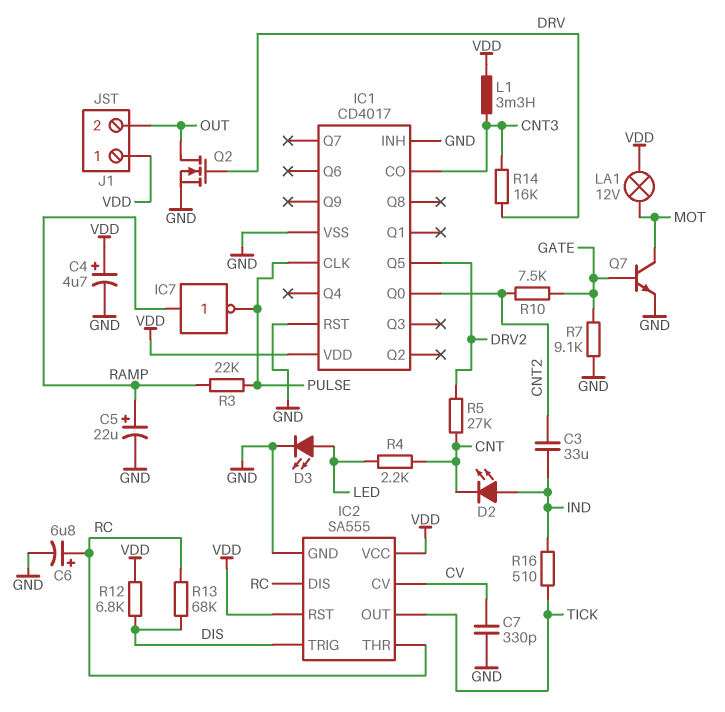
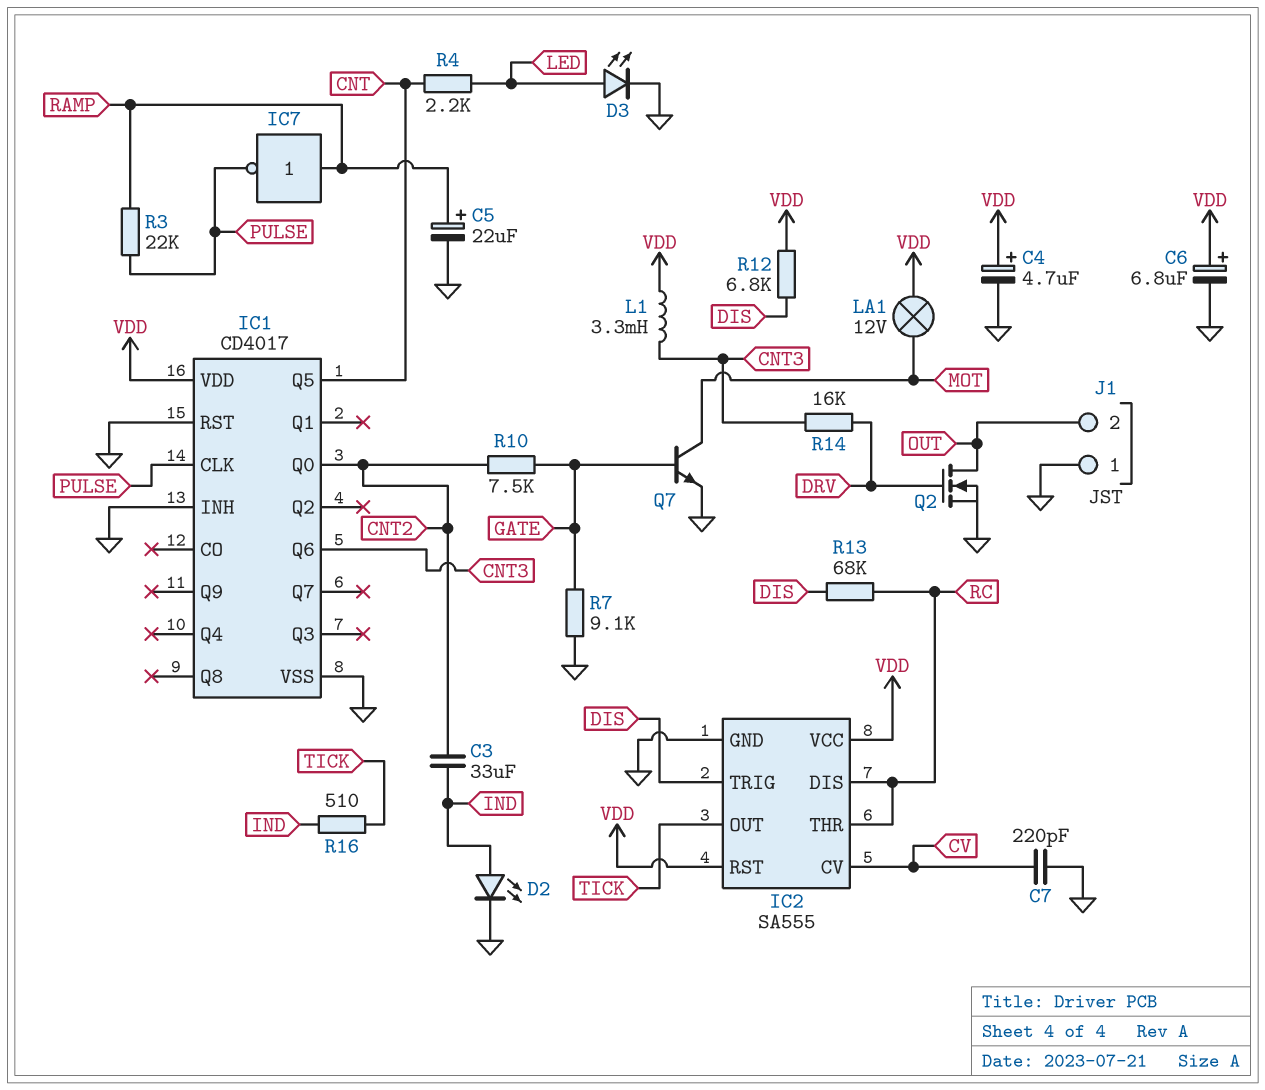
C6: 6.8uF (plus RC, minus GND) -> 6.8uF (plus VDD, minus GND)
C7: 330pF (CV, GND) -> 220pF (CV, GND)
D2: LED (A IND, K CNT) -> LED (A IND, K GND)
IC1 pin CO: CNT3 -> none
IC1 pin Q5: DRV2 -> CNT
IC1 pin Q6: none -> CNT3
J1 pin 1: VDD -> GND
R5: 27k (CNT, DRV2) -> none

